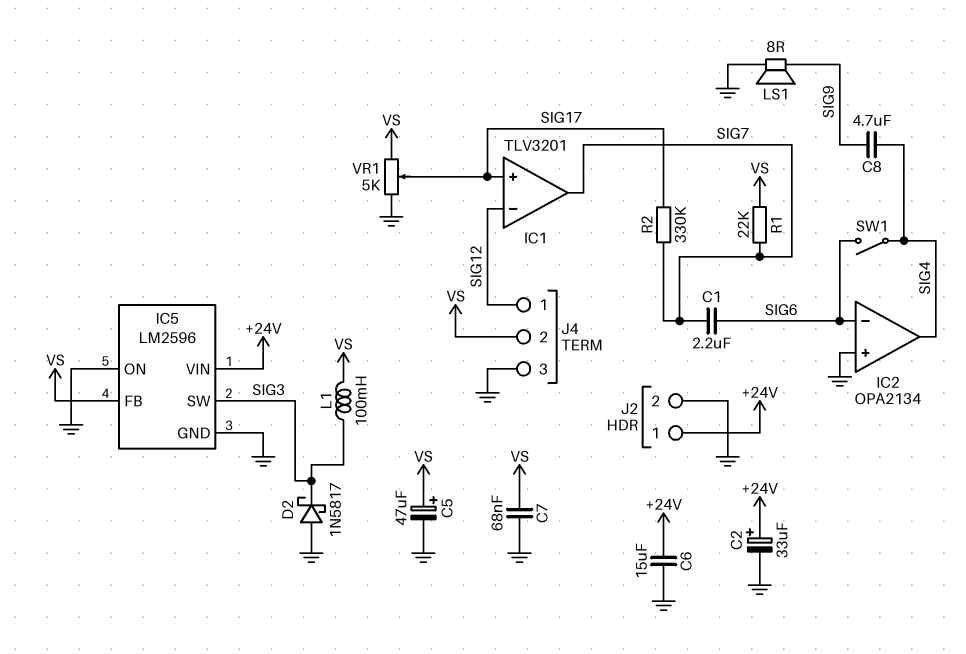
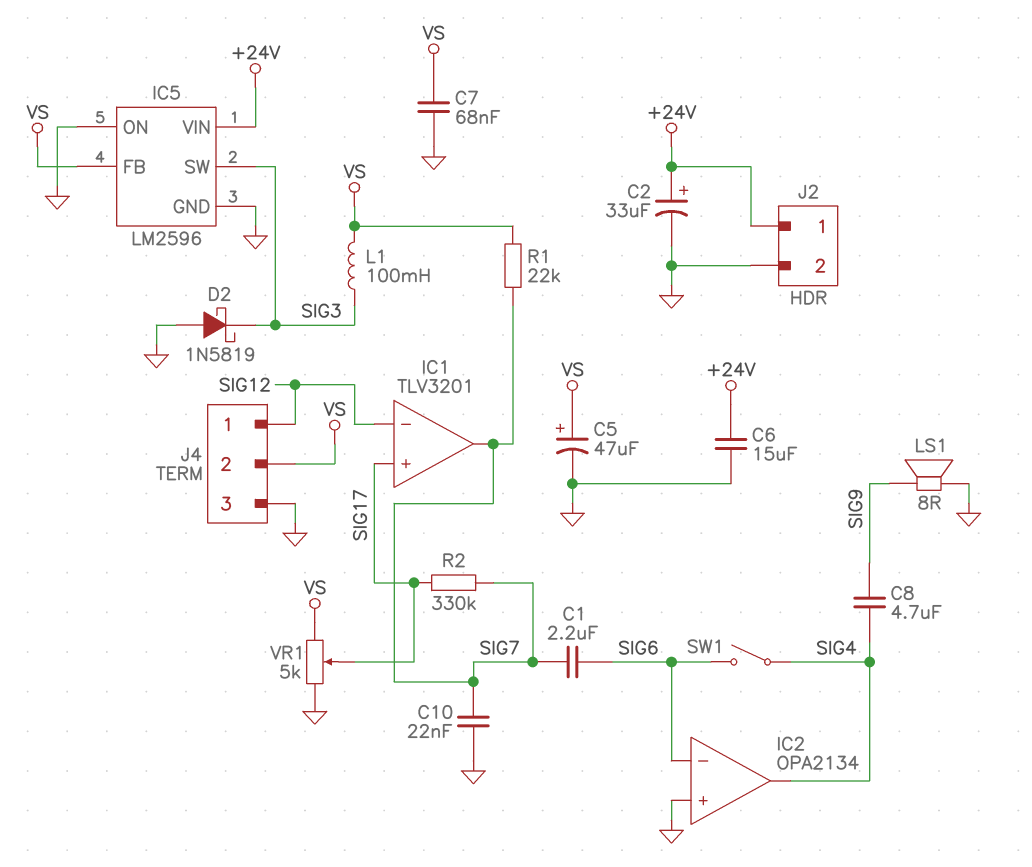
C10: none -> 22nF (GND, SIG7)
D2: schottky 1N5817 (A GND, K SIG3) -> schottky 1N5819 (A GND, K SIG3)

